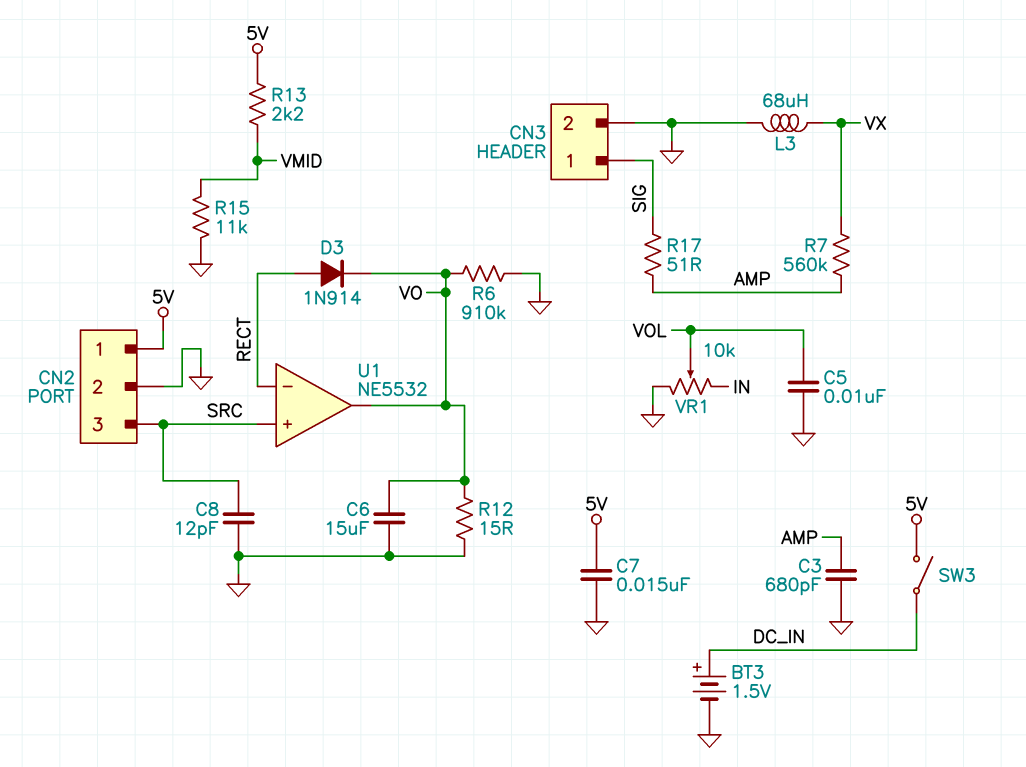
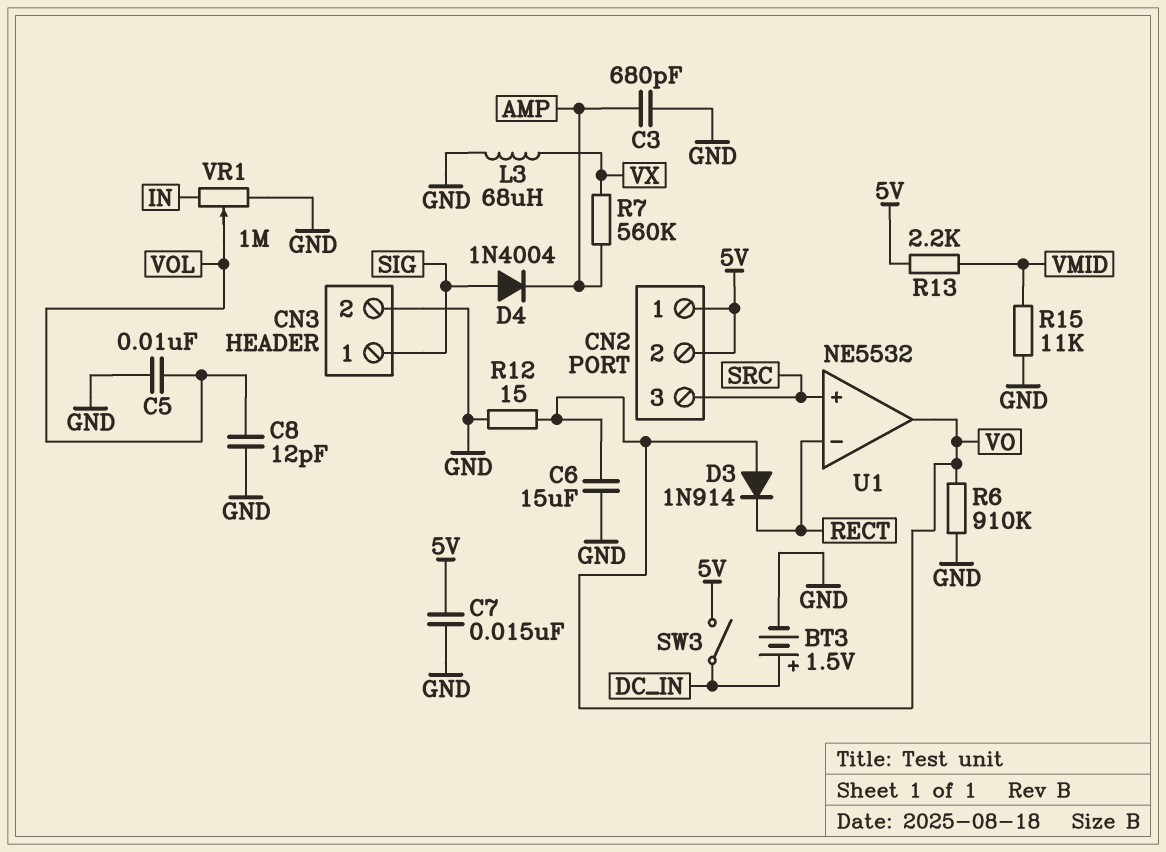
C8: 12pF (GND, SRC) -> 12pF (GND, VOL)
CN2 pin 2: GND -> 5V
D3: diode 1N914 (A RECT, K VO) -> diode 1N914 (A VO, K RECT)
D4: none -> diode 1N4004 (A SIG, K AMP)
R17: 51 (AMP, SIG) -> none
VR1: 10k (GND, IN, wiper VOL) -> 1M (GND, IN, wiper VOL)

